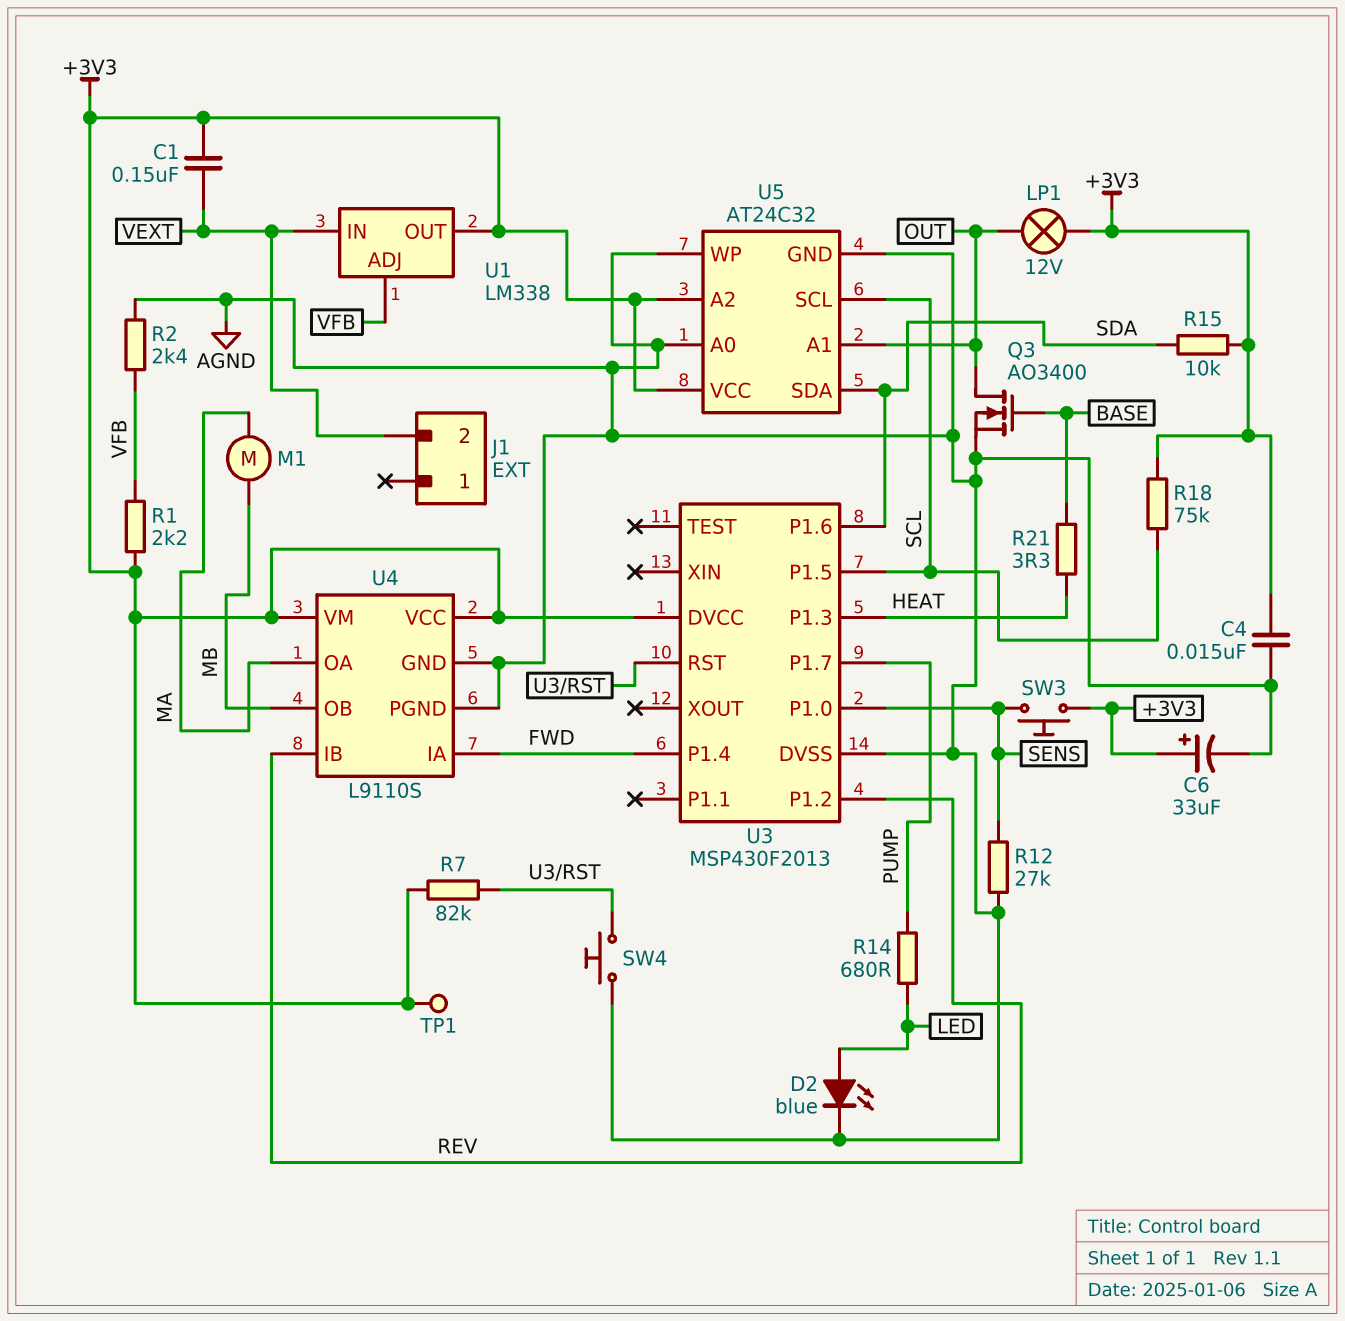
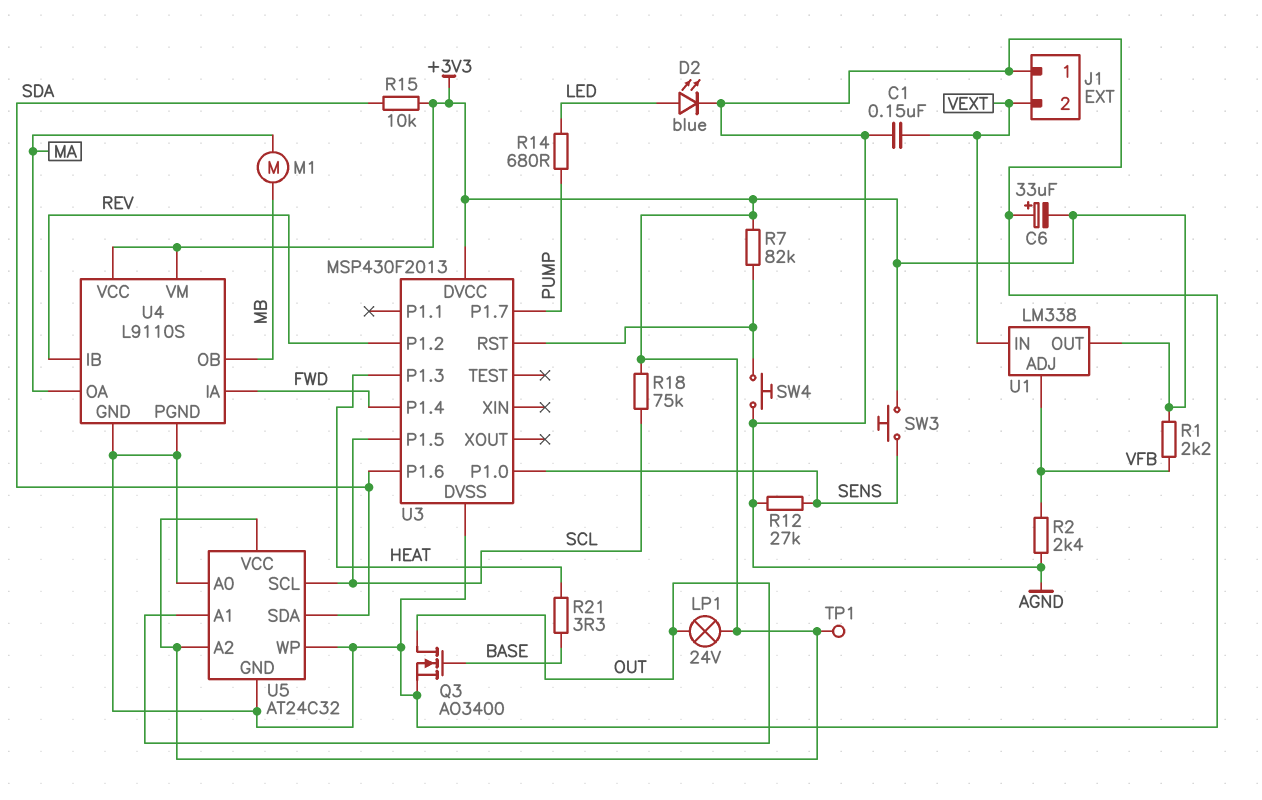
C1: 150nF (+3V3, VEXT) -> 150nF (AGND, VEXT)
C4: 15nF (+3V3, AGND) -> none
C6: 33uF (plus +3V3, minus AGND) -> 33uF (plus AGND, minus +3V3)
J1 pin 1: none -> AGND
LP1: lamp 12V (+3V3, OUT) -> lamp 24V (+3V3, OUT)

